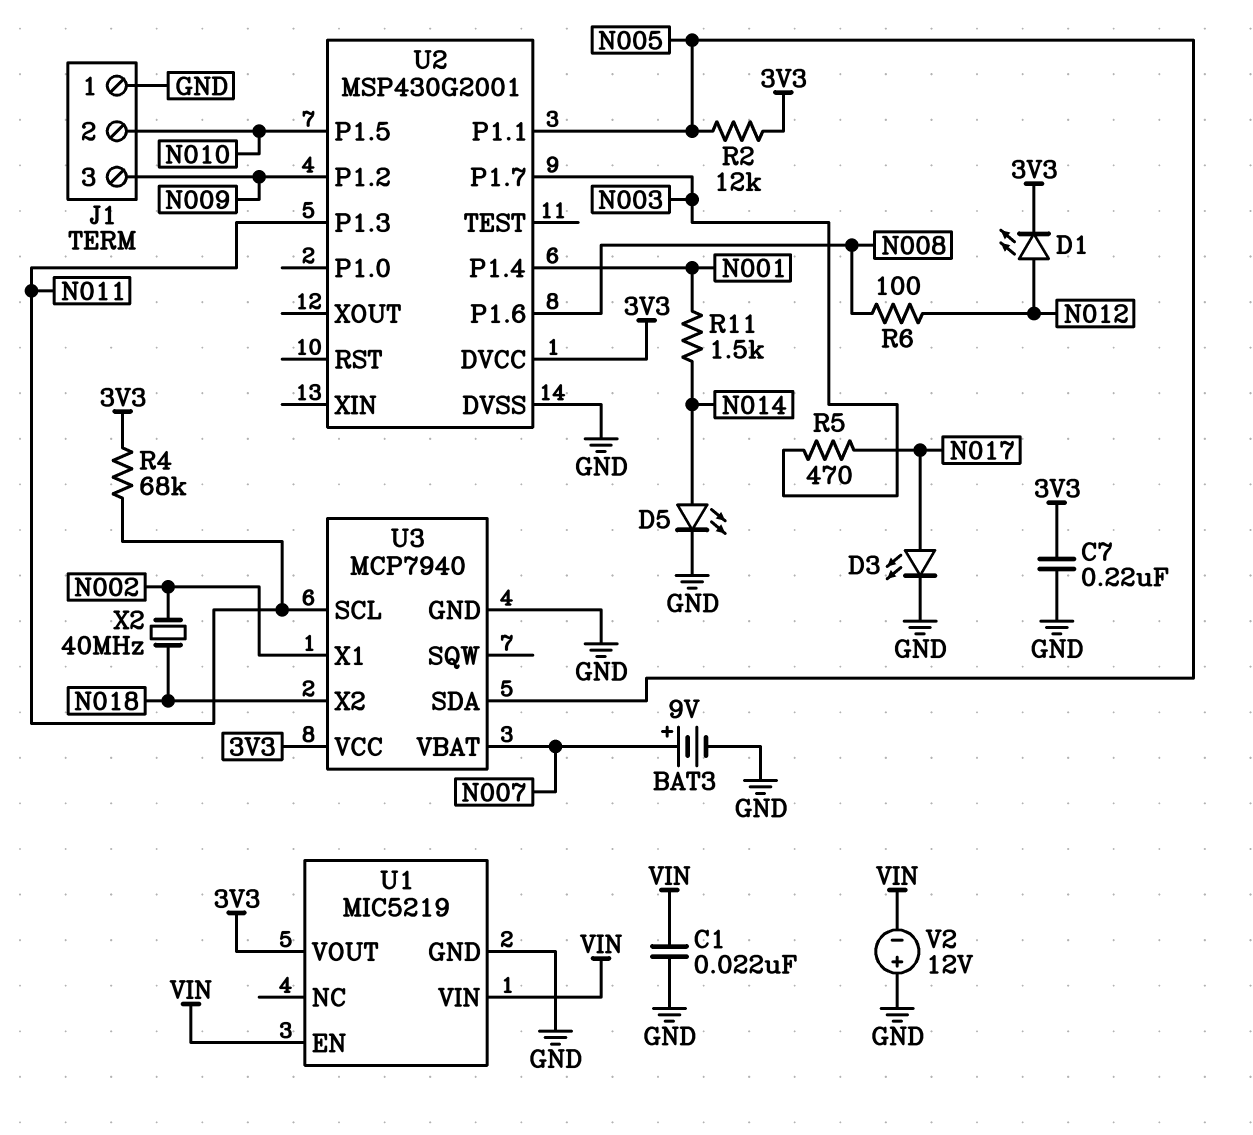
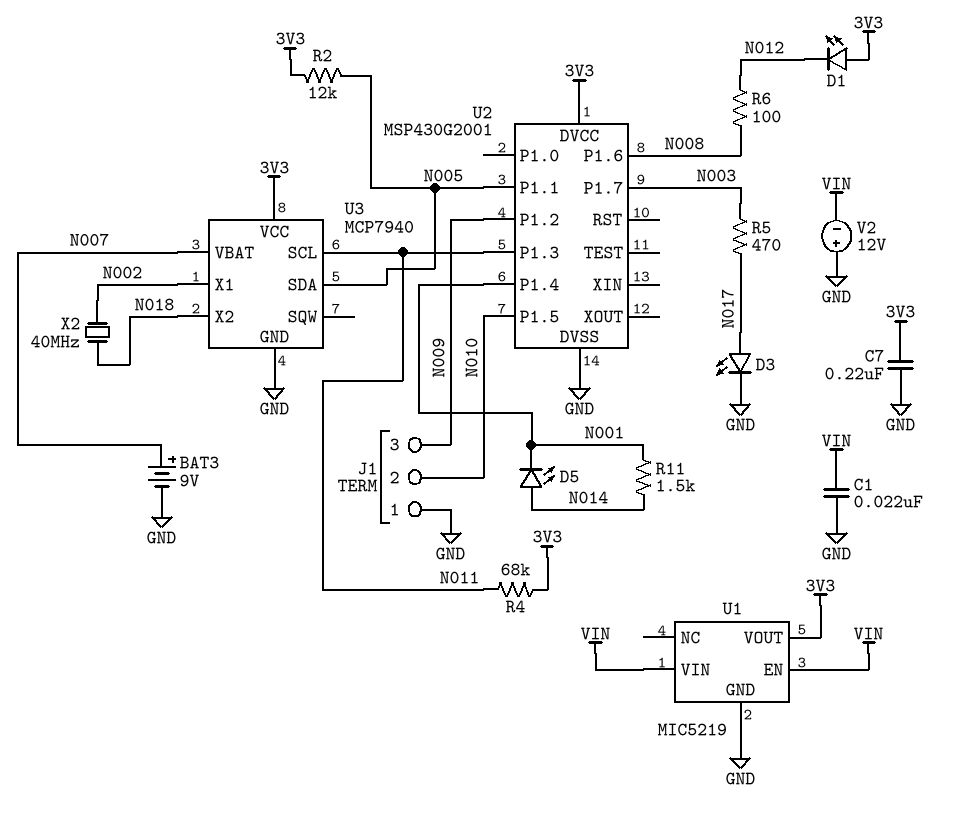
D1: LED (A N012, K 3V3) -> LED (A 3V3, K N012)
D5: LED (A N014, K GND) -> LED (A N014, K N001)

